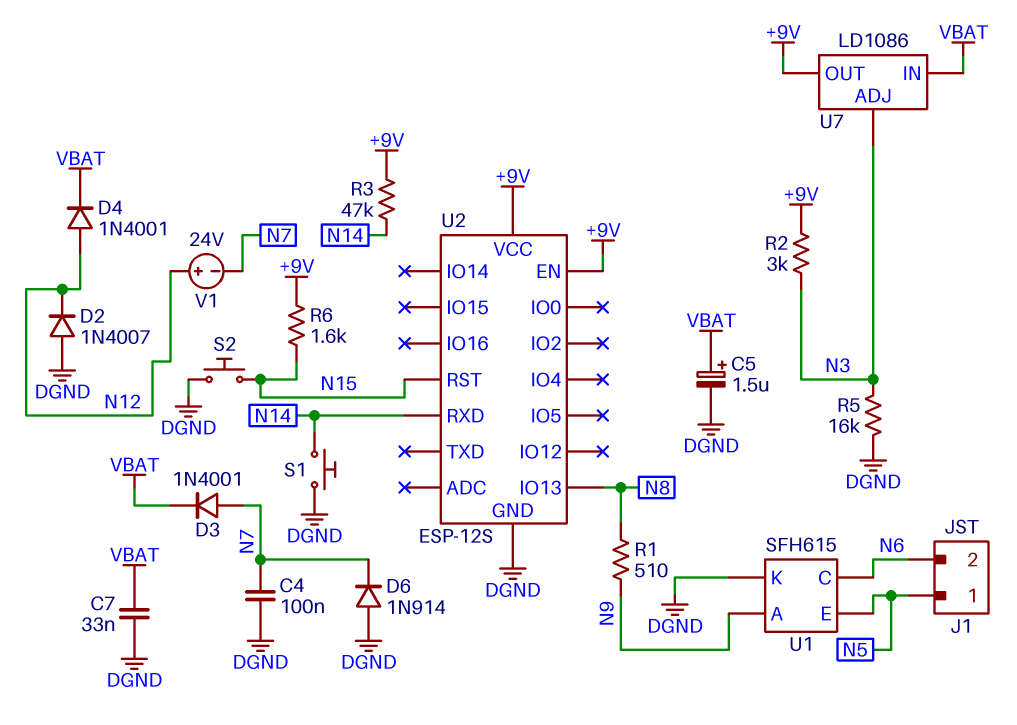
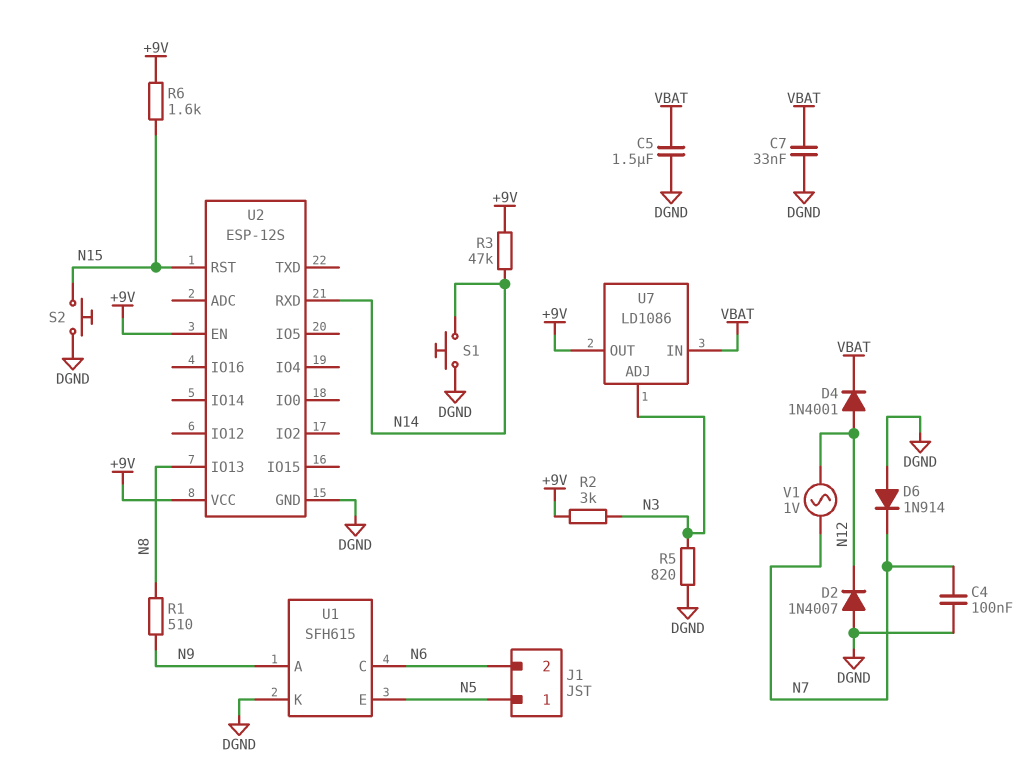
C5: 1.5uF (plus VBAT, minus DGND) -> 1.5uF (DGND, VBAT)
D3: diode 1N4001 (A N7, K VBAT) -> none
R5: 16k (DGND, N3) -> 820 (DGND, N3)
V1: 24V (plus N12, minus N7) -> AC 1V (N7, N12)

